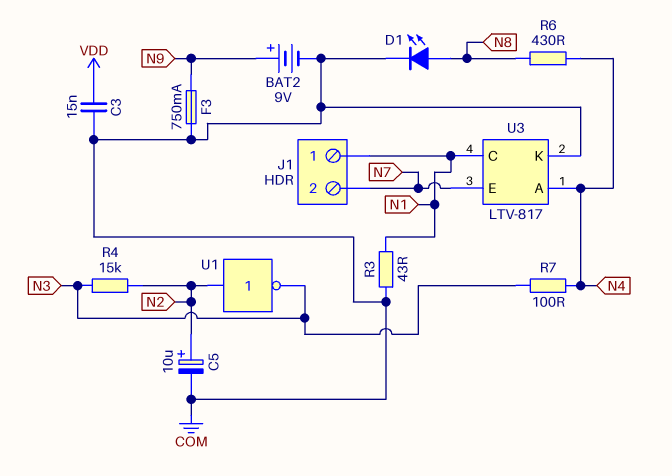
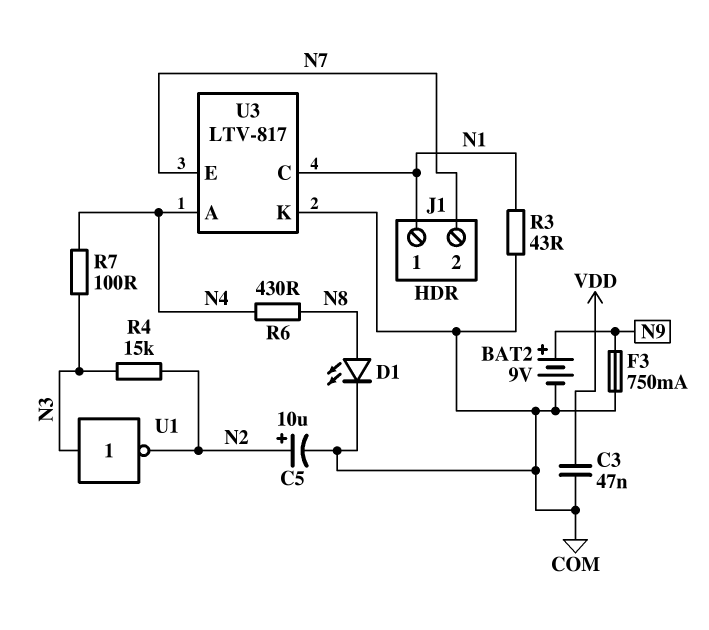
C3: 15nF (COM, VDD) -> 47nF (COM, VDD)
U1: NOT (in N2, out N3) -> NOT (in N3, out N2)

